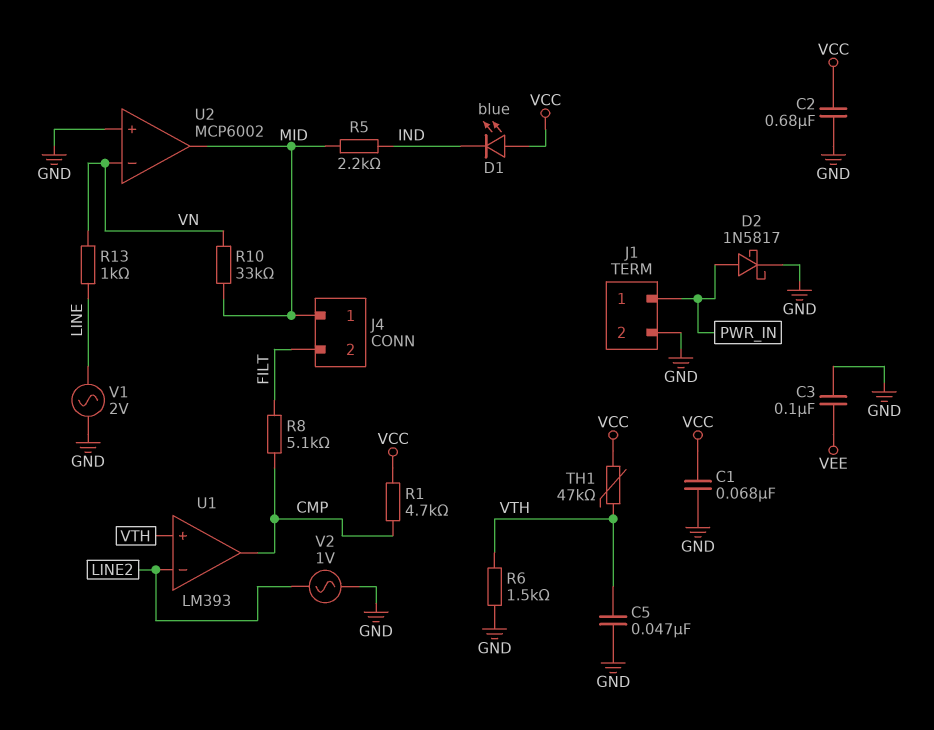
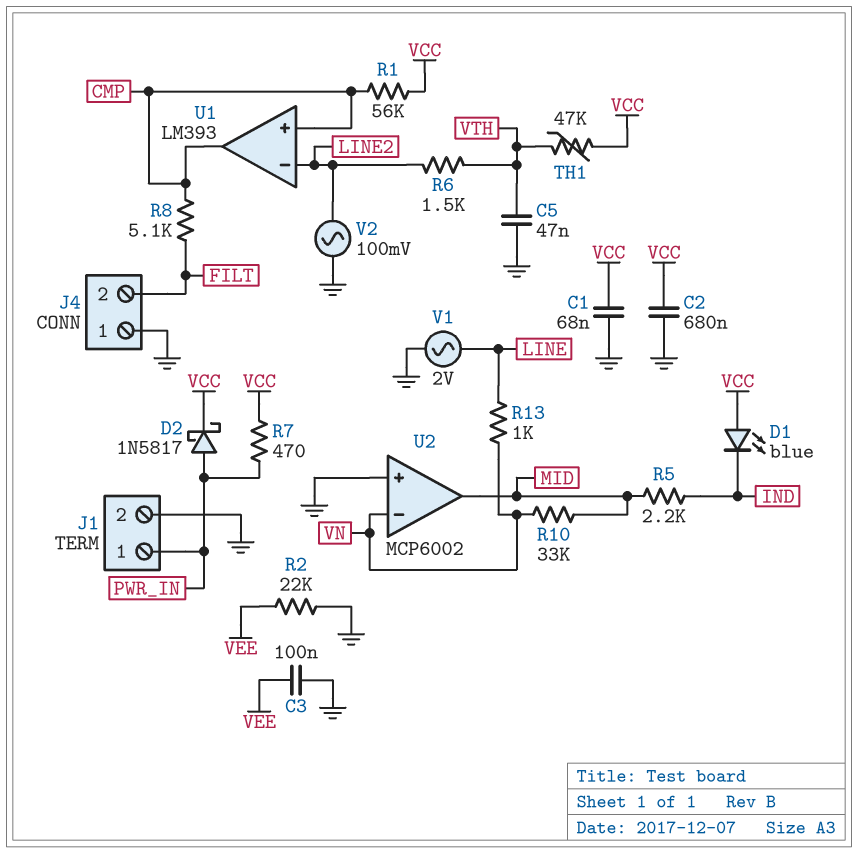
D2: schottky 1N5817 (A PWR_IN, K GND) -> schottky 1N5817 (A PWR_IN, K VCC)
J4 pin 1: MID -> GND
R1: 4.7k (CMP, VCC) -> 56k (CMP, VCC)
R2: none -> 22k (GND, VEE)
R6: 1.5k (GND, VTH) -> 1.5k (LINE2, VTH)
R7: none -> 470 (PWR_IN, VCC)
U1 pin in+: VTH -> CMP
V2: AC 1V (GND, LINE2) -> AC 100mV (GND, LINE2)

